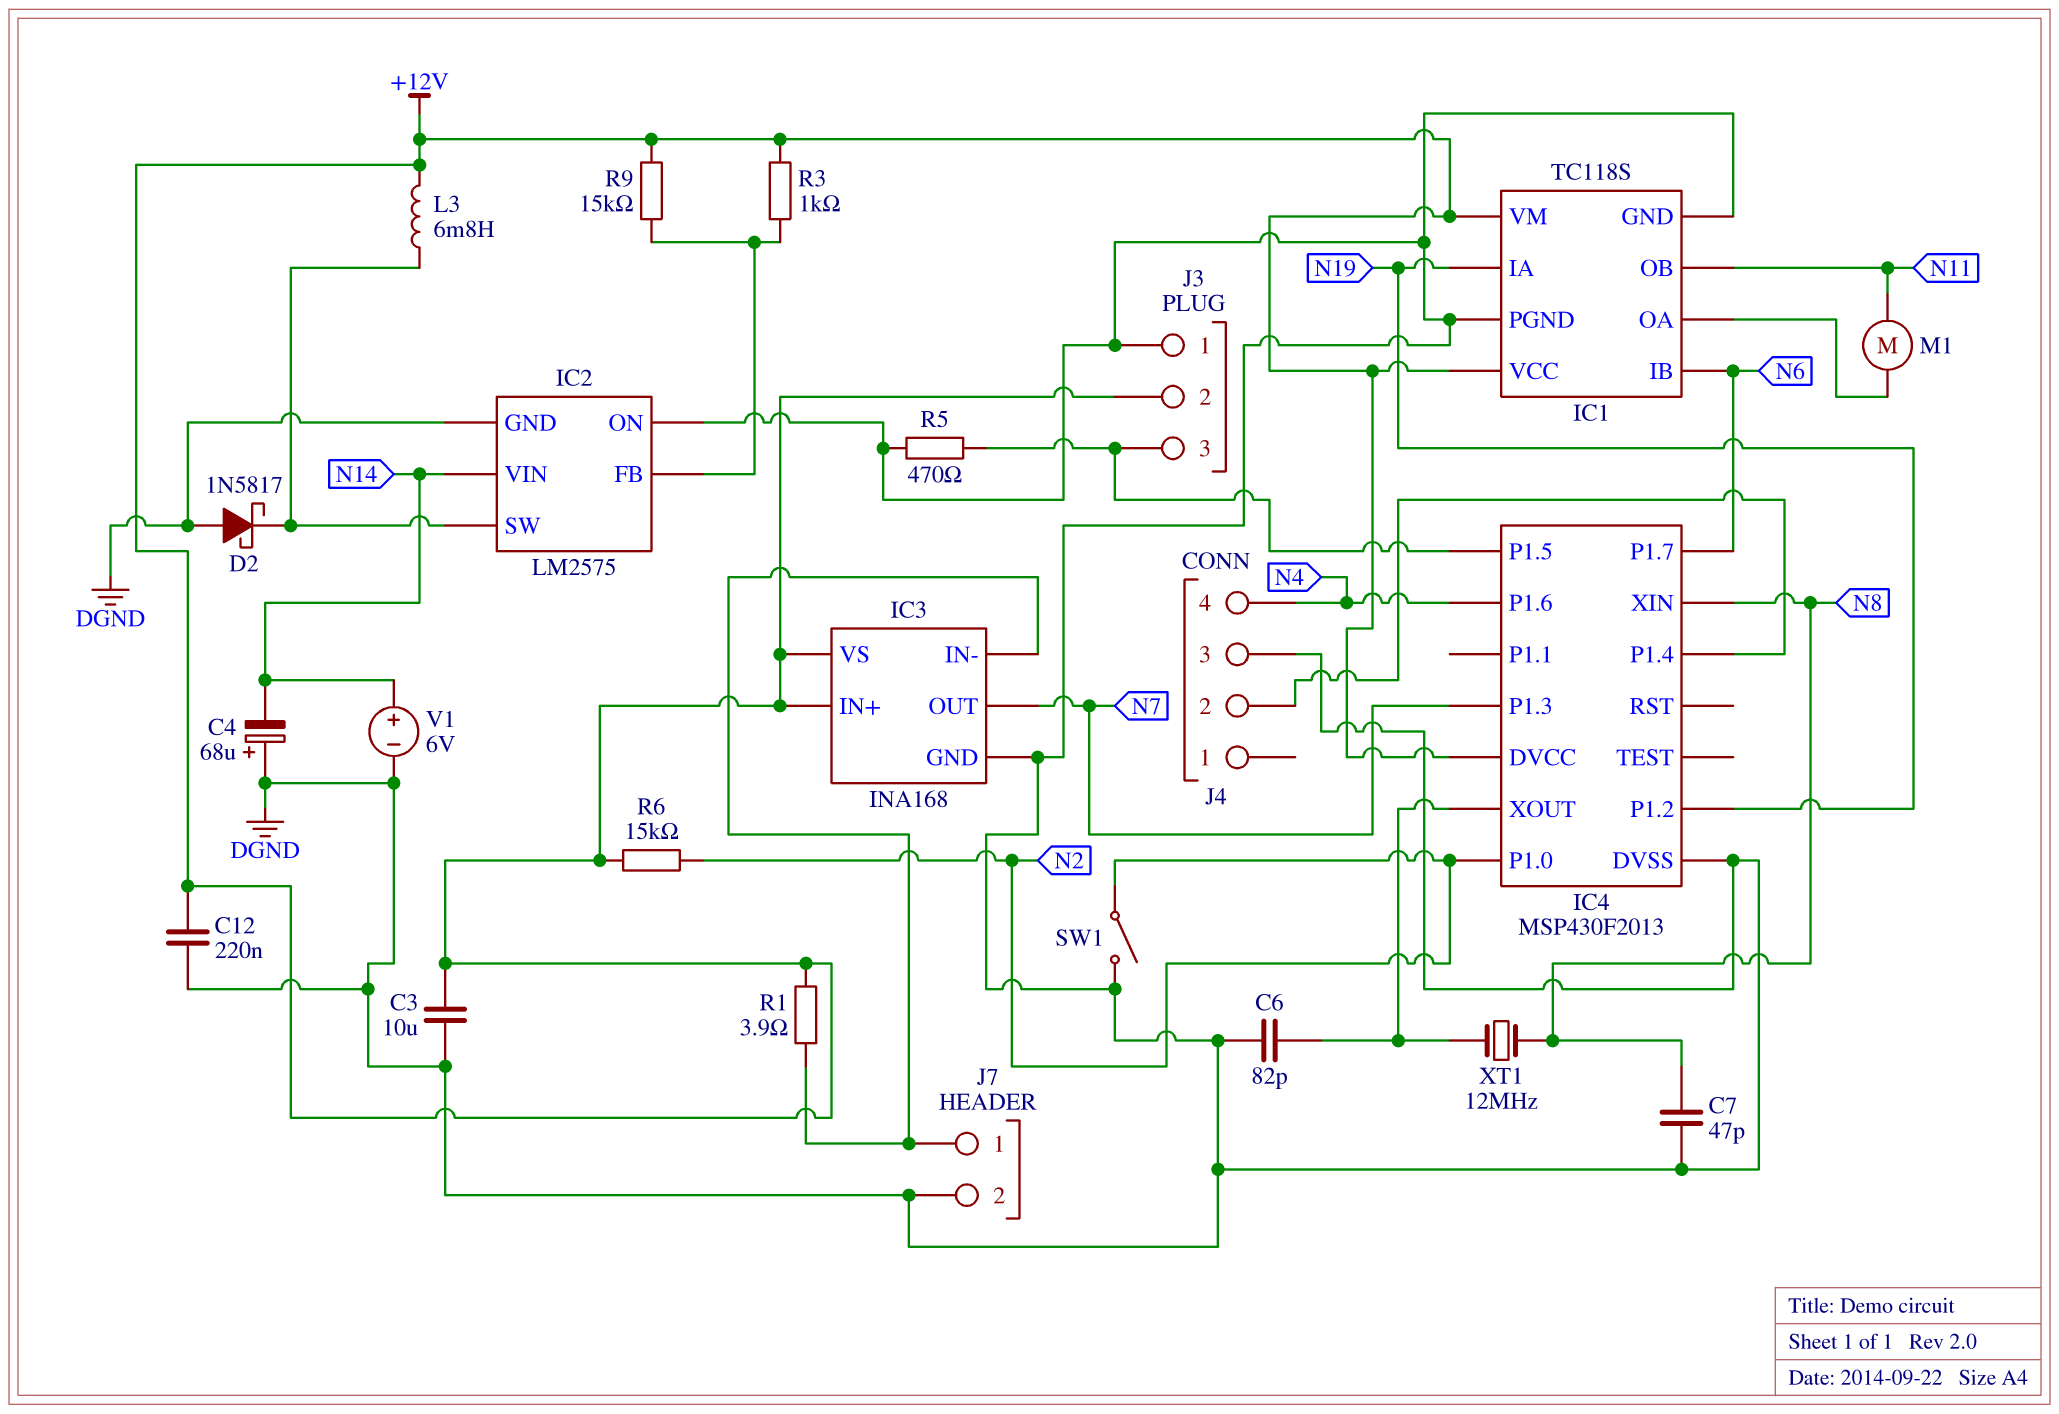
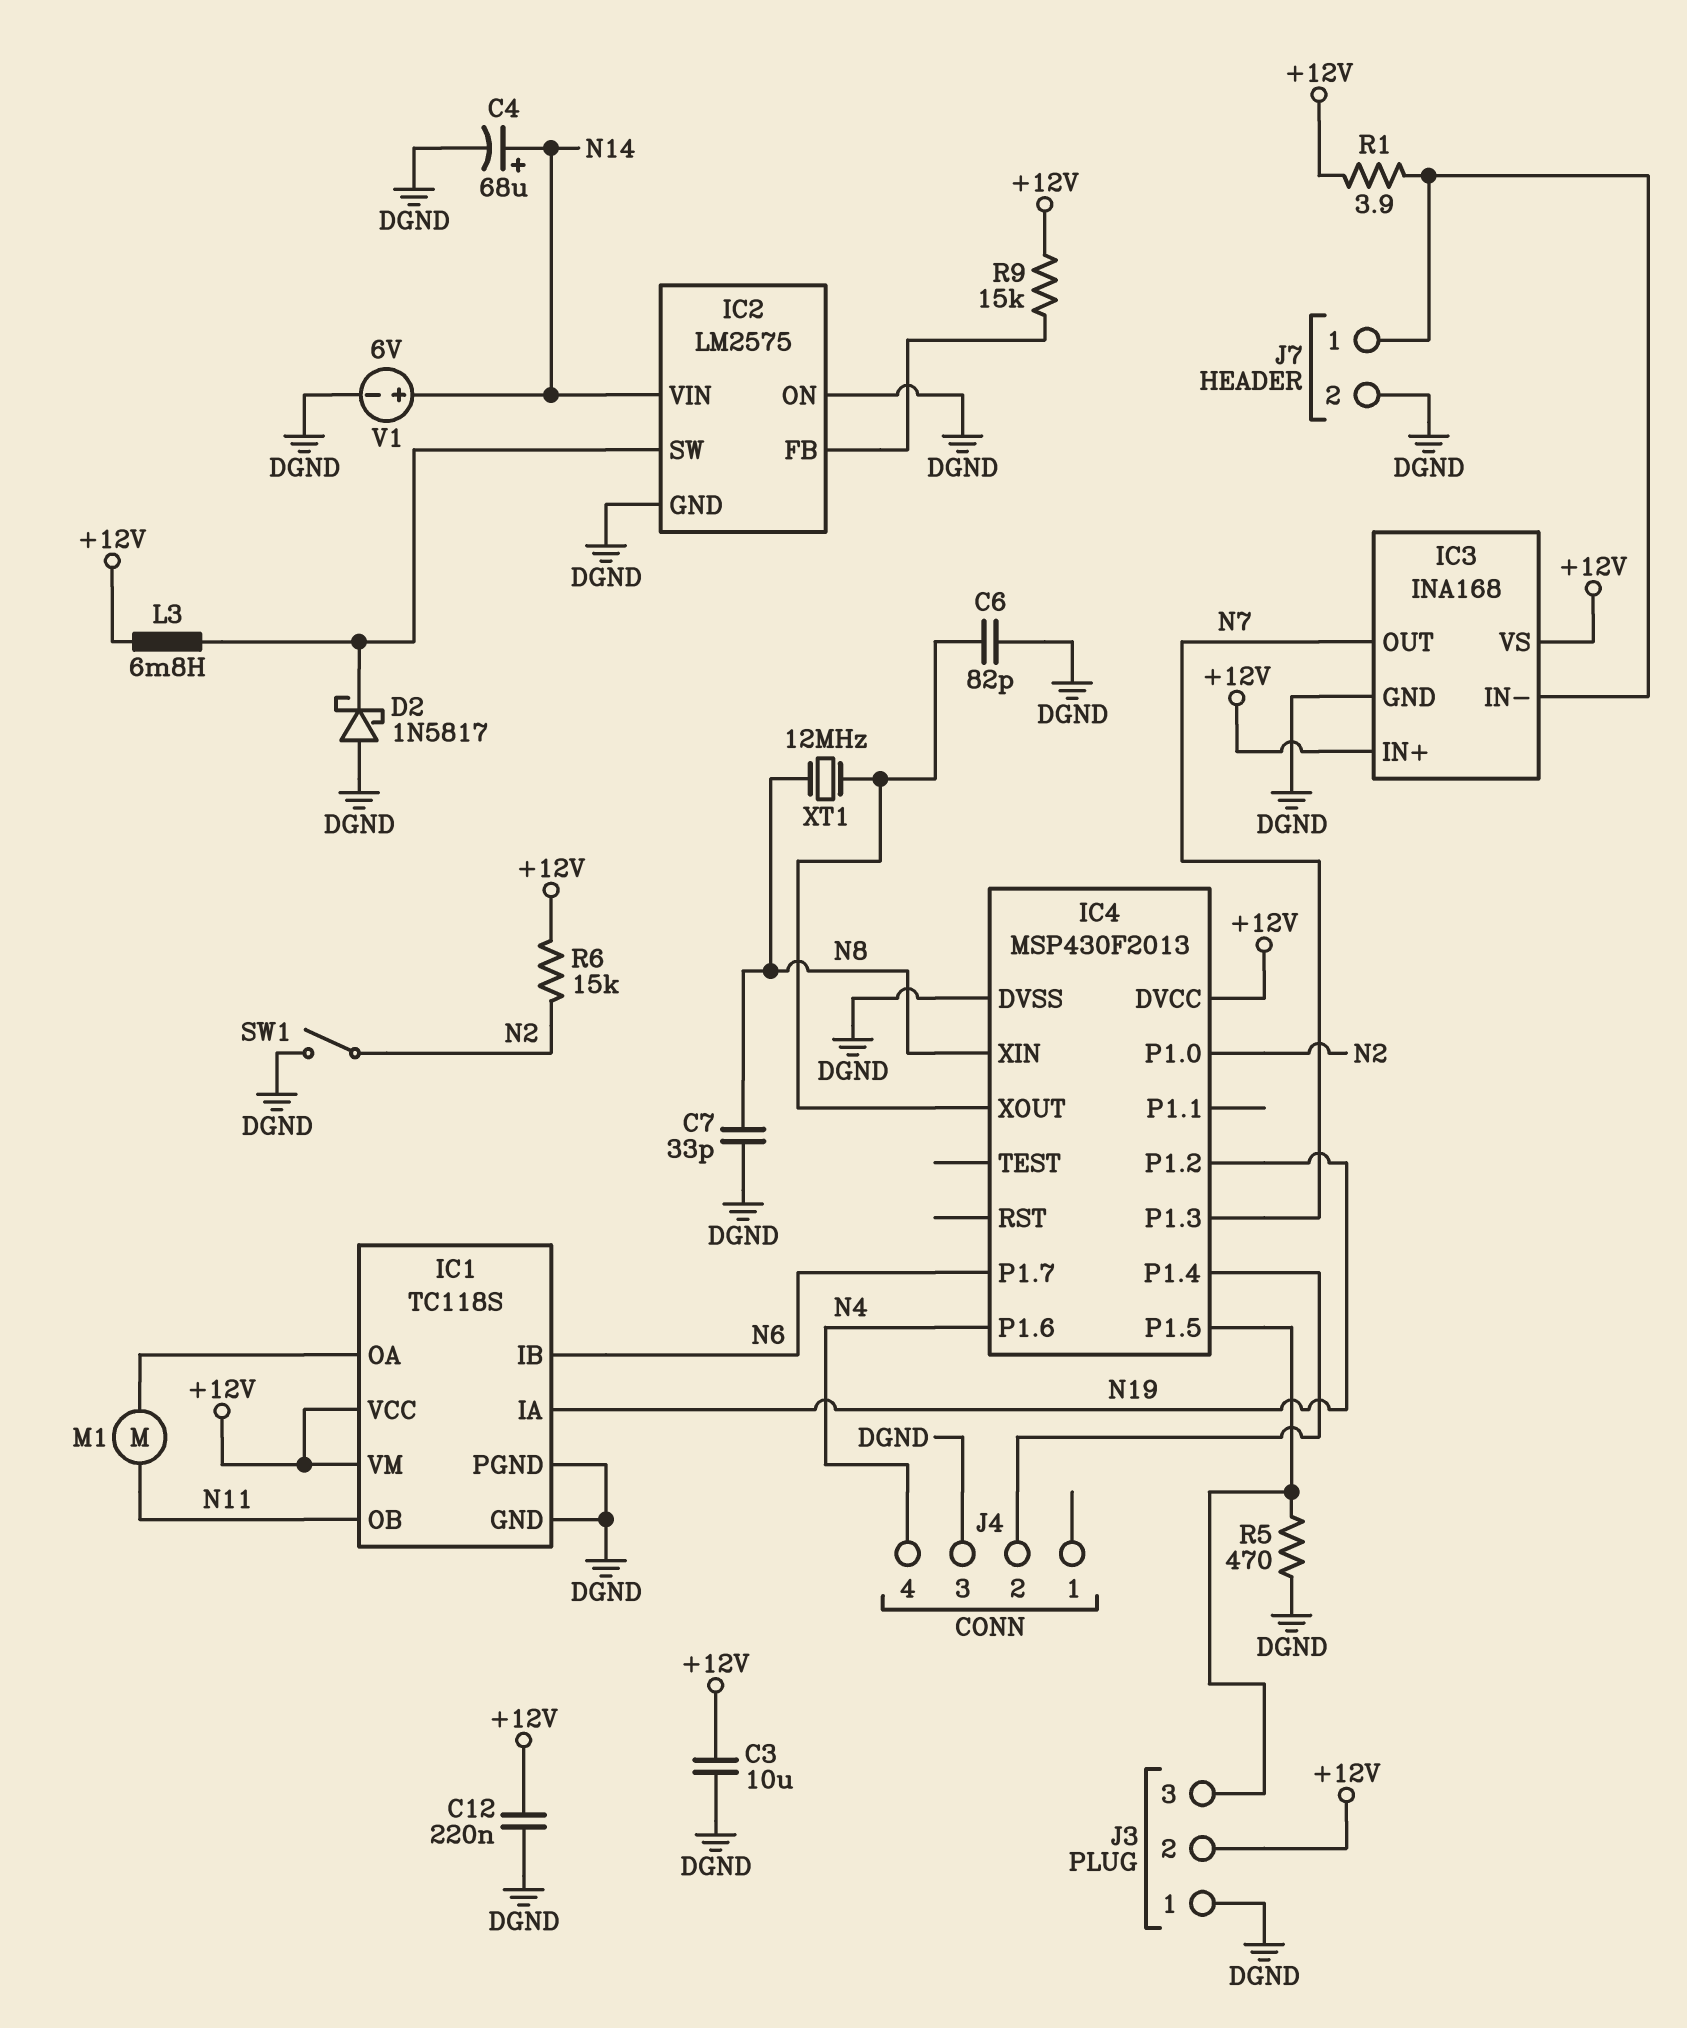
C4: 68uF (plus DGND, minus N14) -> 68uF (plus N14, minus DGND)
C7: 47pF (DGND, N8) -> 33pF (DGND, N8)
R3: 1k (+12V, IC2/FB) -> none

